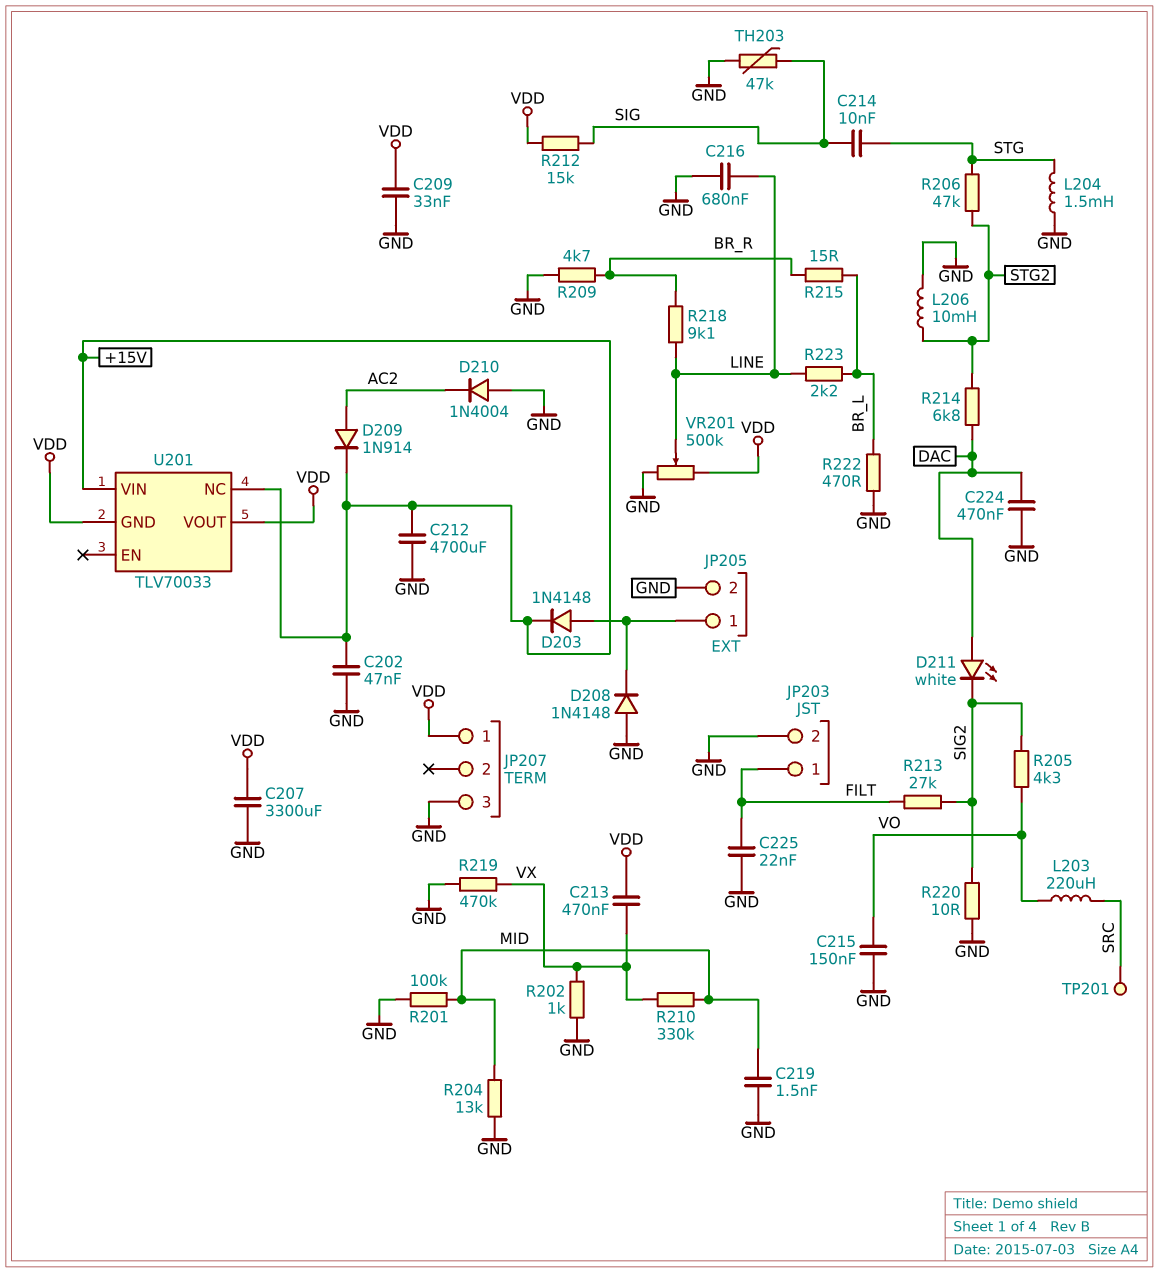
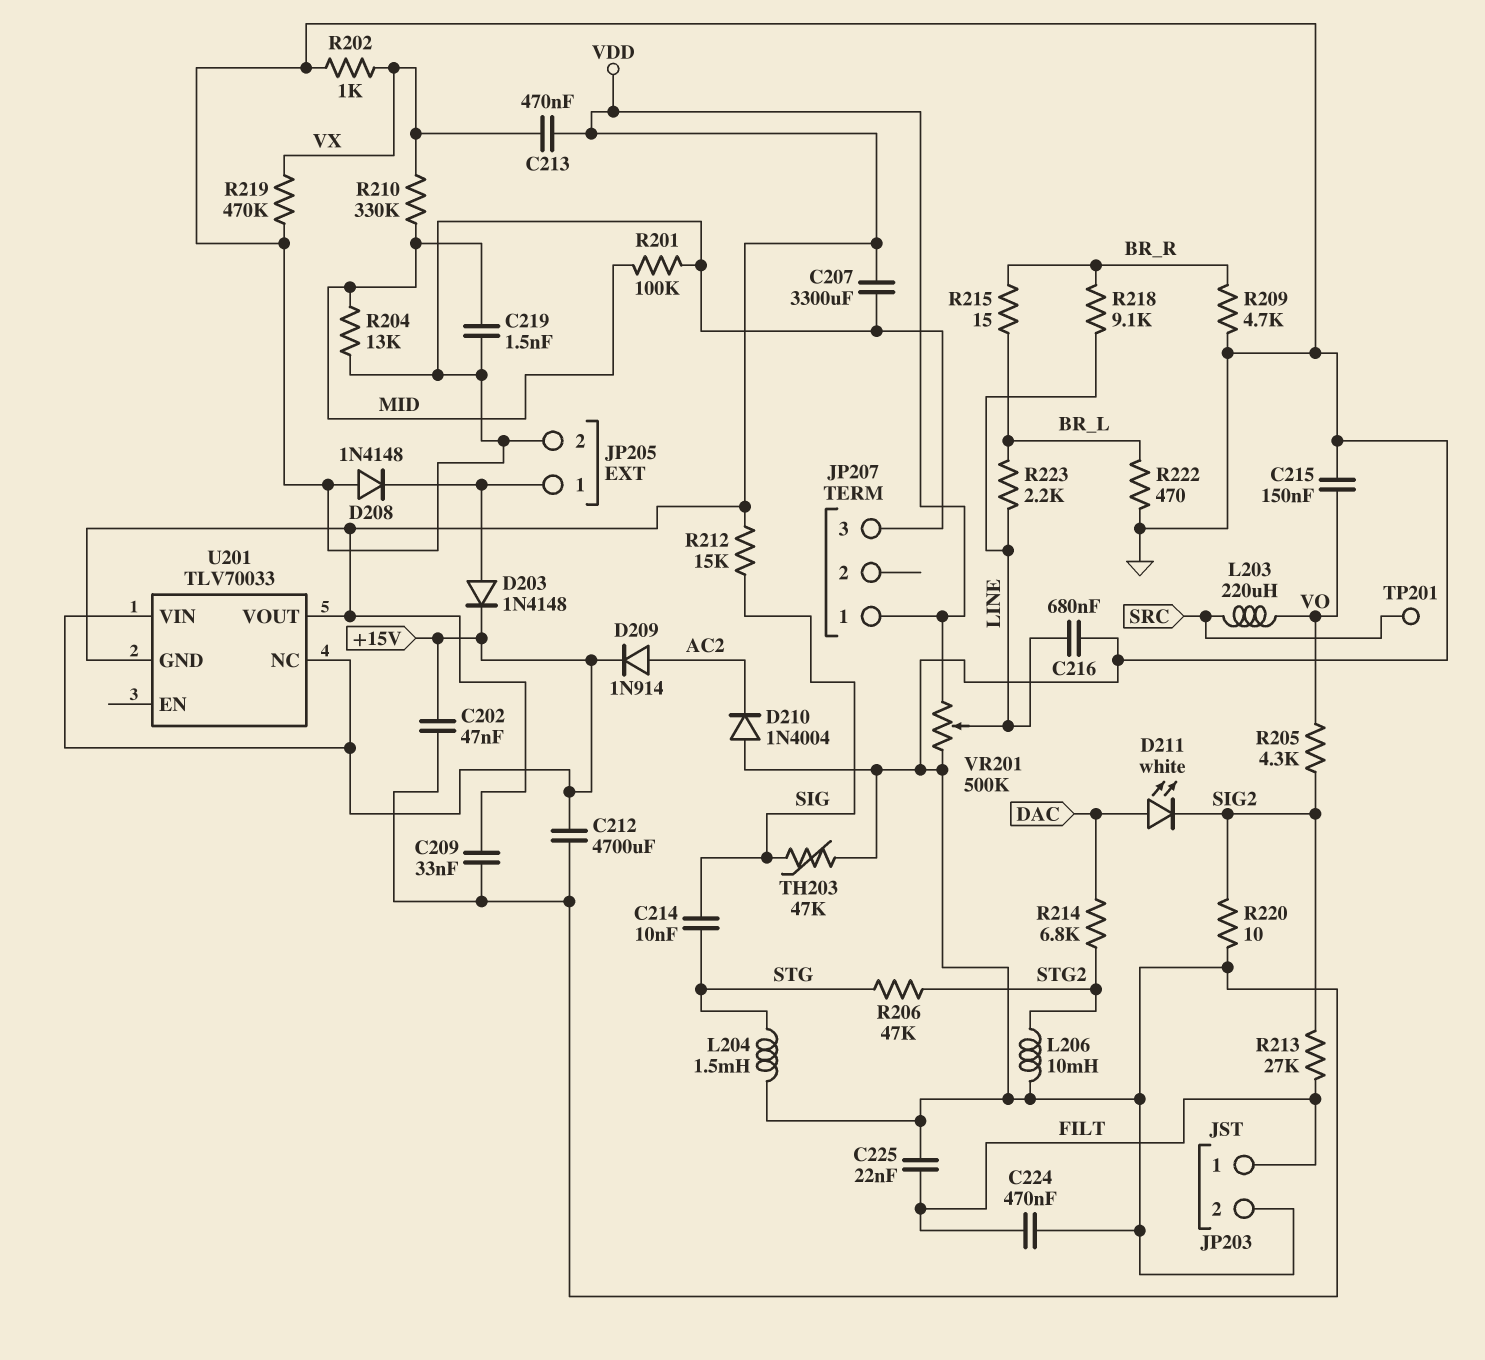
C224: 470nF (DAC, GND) -> 470nF (FILT, GND)

